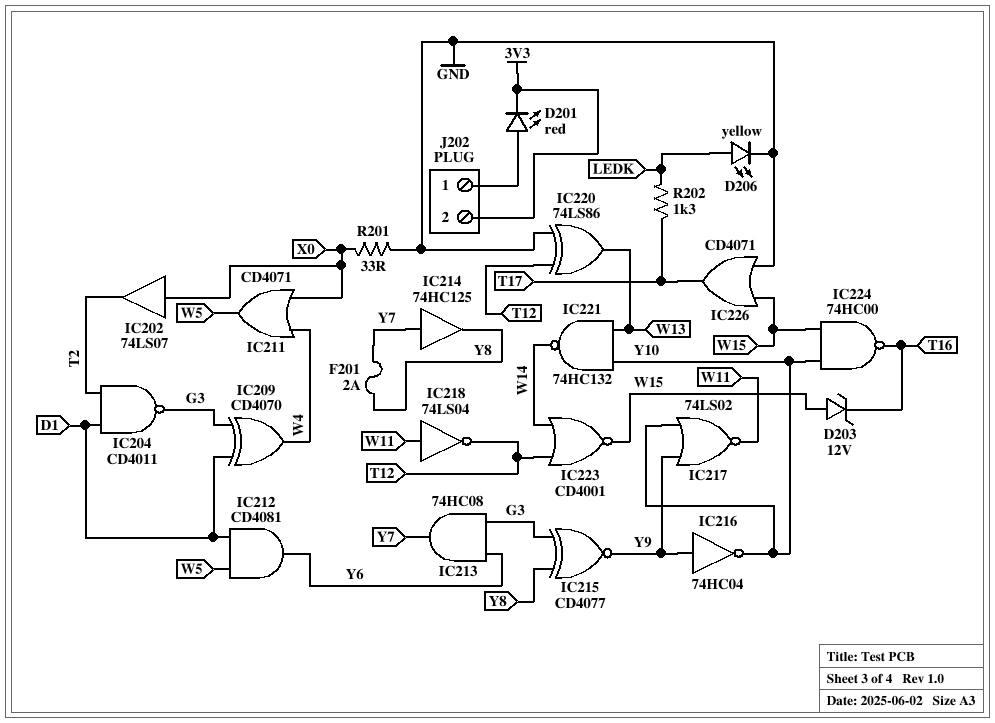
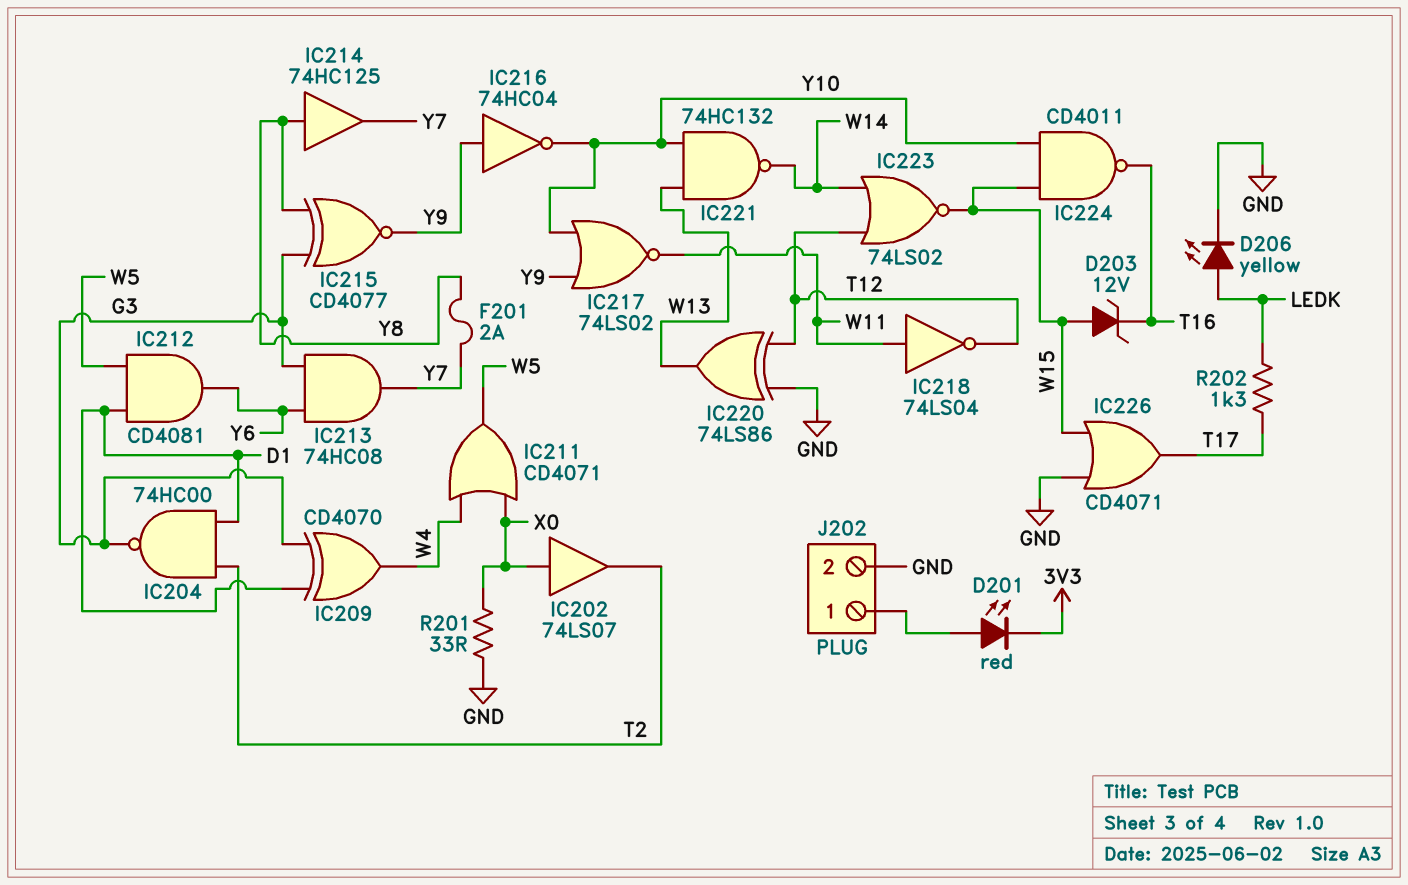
IC204: NAND CD4011 (in D1, in T2, out G3) -> NAND 74HC00 (in D1, in T2, out G3)
IC214: buffer 74HC125 (in Y7, out Y8) -> buffer 74HC125 (in Y8, out Y7)
IC223: NOR CD4001 (in T12, in W14, out W15) -> NOR 74LS02 (in T12, in W14, out W15)
IC224: NAND 74HC00 (in W15, in Y10, out T16) -> NAND CD4011 (in W15, in Y10, out T16)
J202 pin 2: 3V3 -> GND

